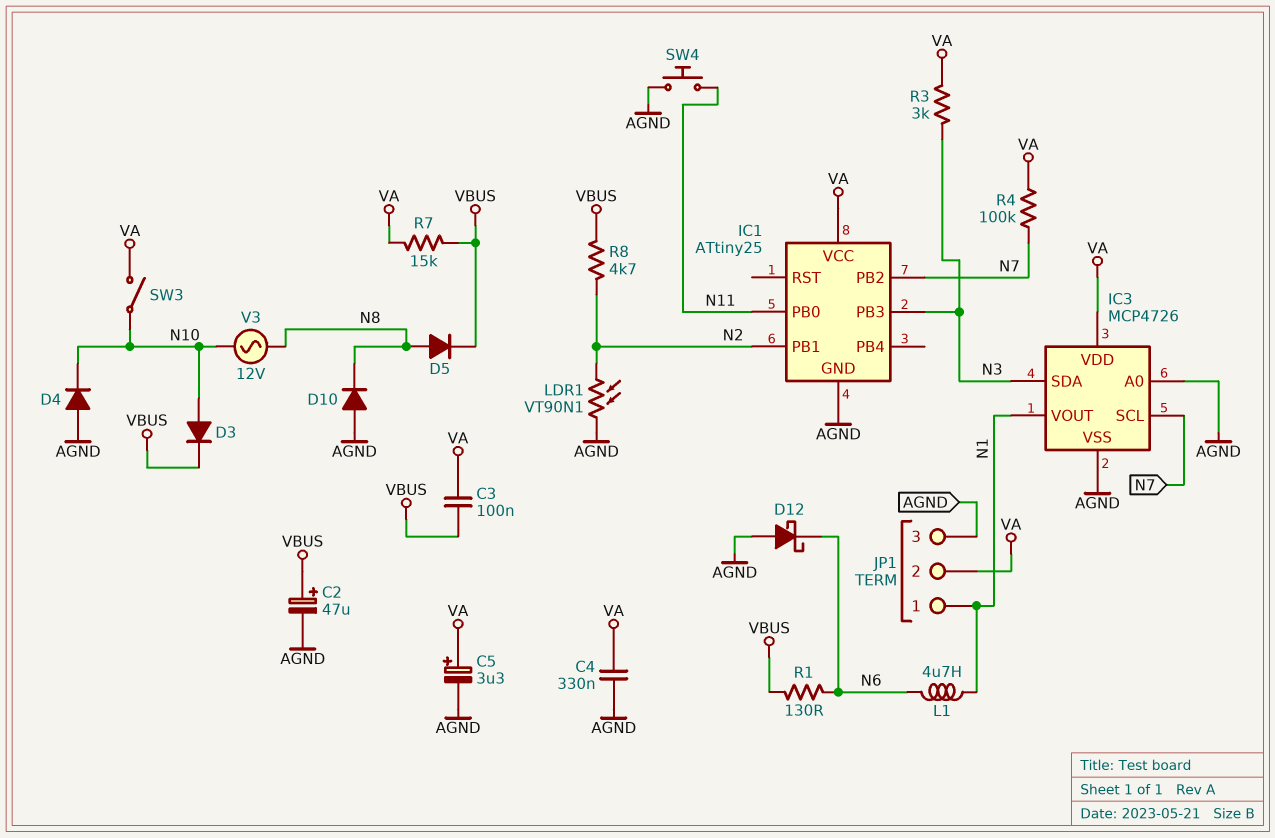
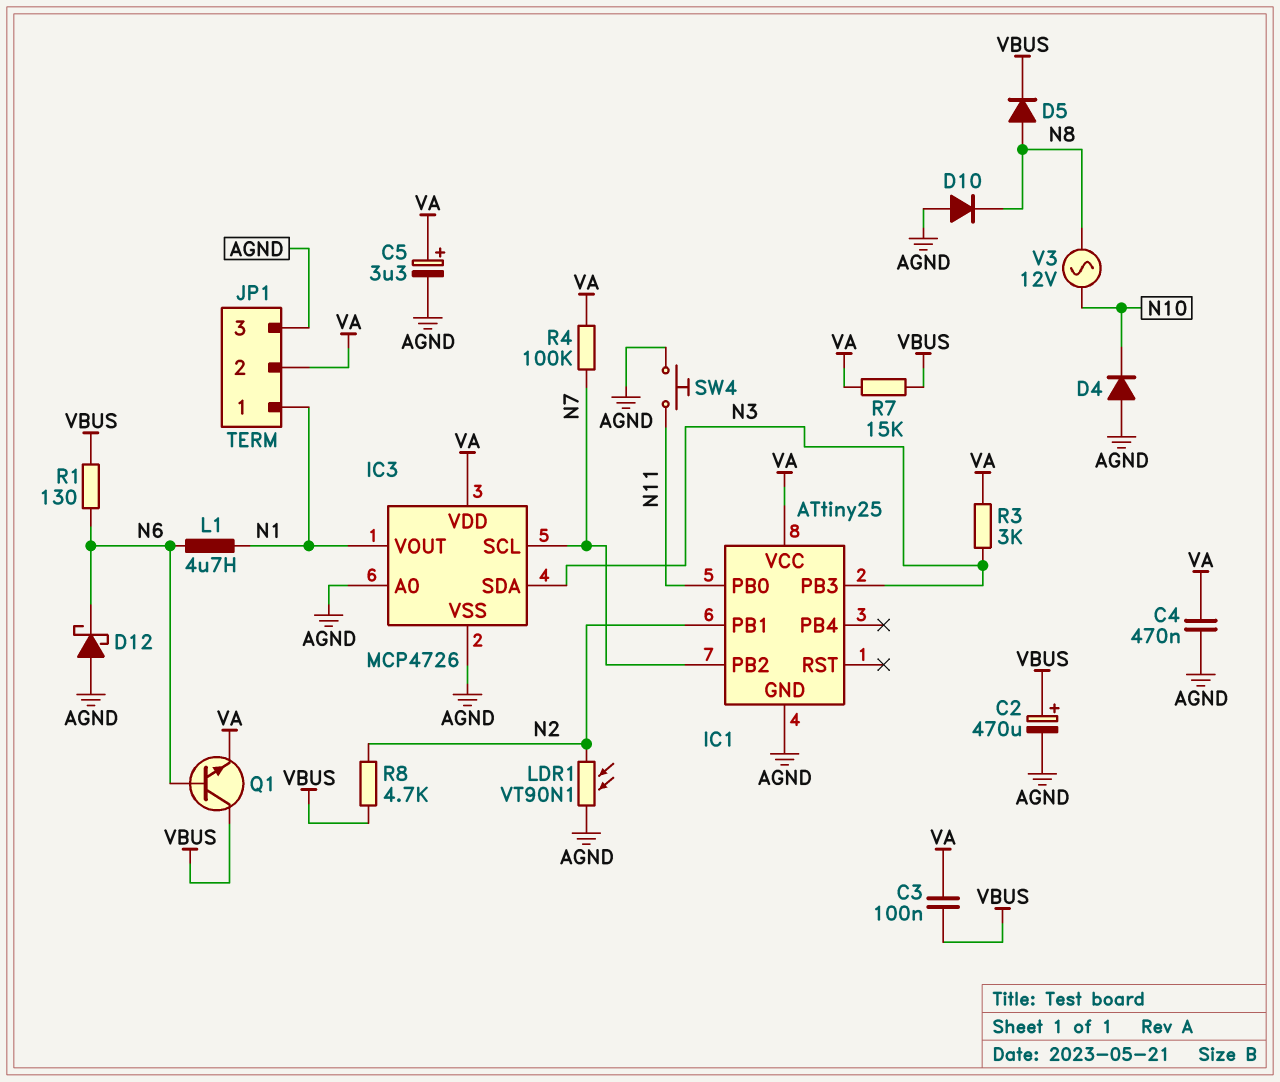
C2: 47uF (plus VBUS, minus AGND) -> 470uF (plus VBUS, minus AGND)
C4: 330nF (AGND, VA) -> 470nF (AGND, VA)
D3: diode (A N10, K VBUS) -> none
Q1: none -> NPN (B N6, C VBUS, E VA)
SW3: switch (N10, VA) -> none

